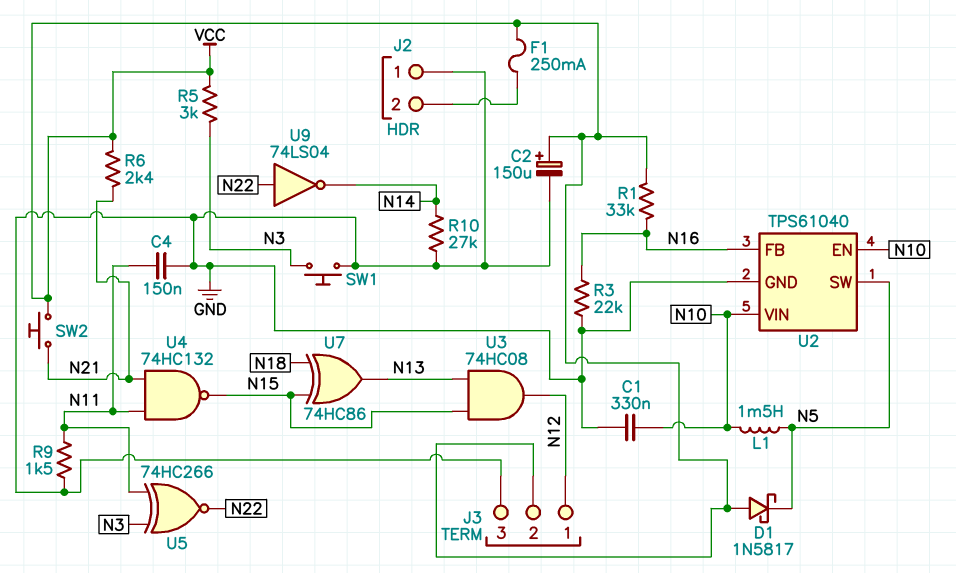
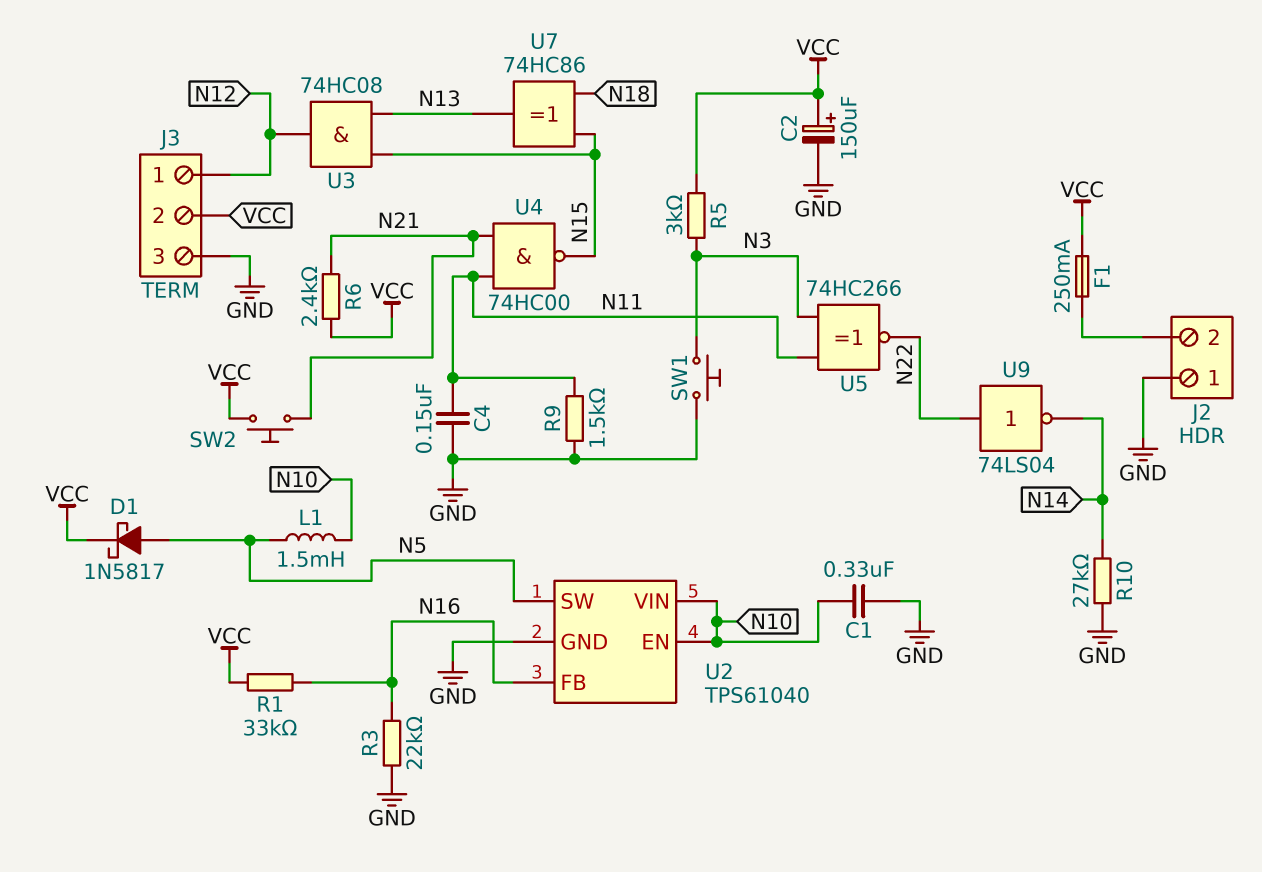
D1: schottky 1N5817 (A VCC, K N5) -> schottky 1N5817 (A N5, K VCC)
U4: NAND 74HC132 (in N11, in N21, out N15) -> NAND 74HC00 (in N11, in N21, out N15)

